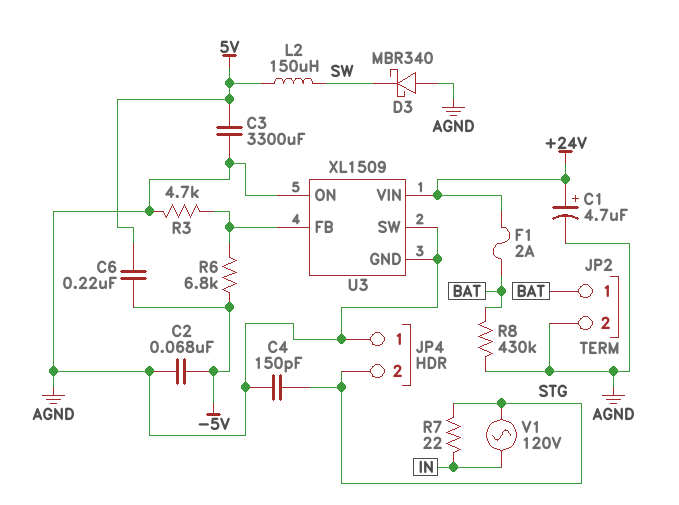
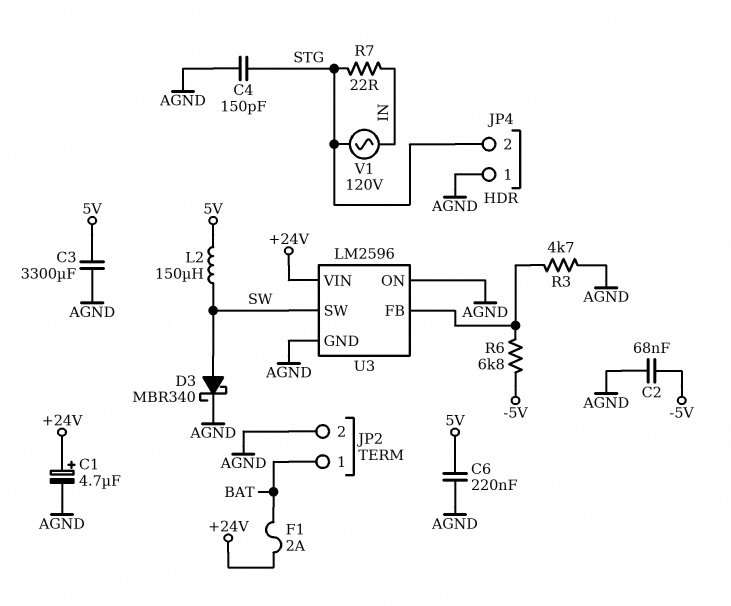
C6: 220nF (-5V, 5V) -> 220nF (5V, AGND)
D3: schottky MBR340 (A AGND, K SW) -> schottky MBR340 (A SW, K AGND)
R8: 430k (AGND, BAT) -> none
U3: XL1509 -> LM2596
U3 pin SW: AGND -> SW

